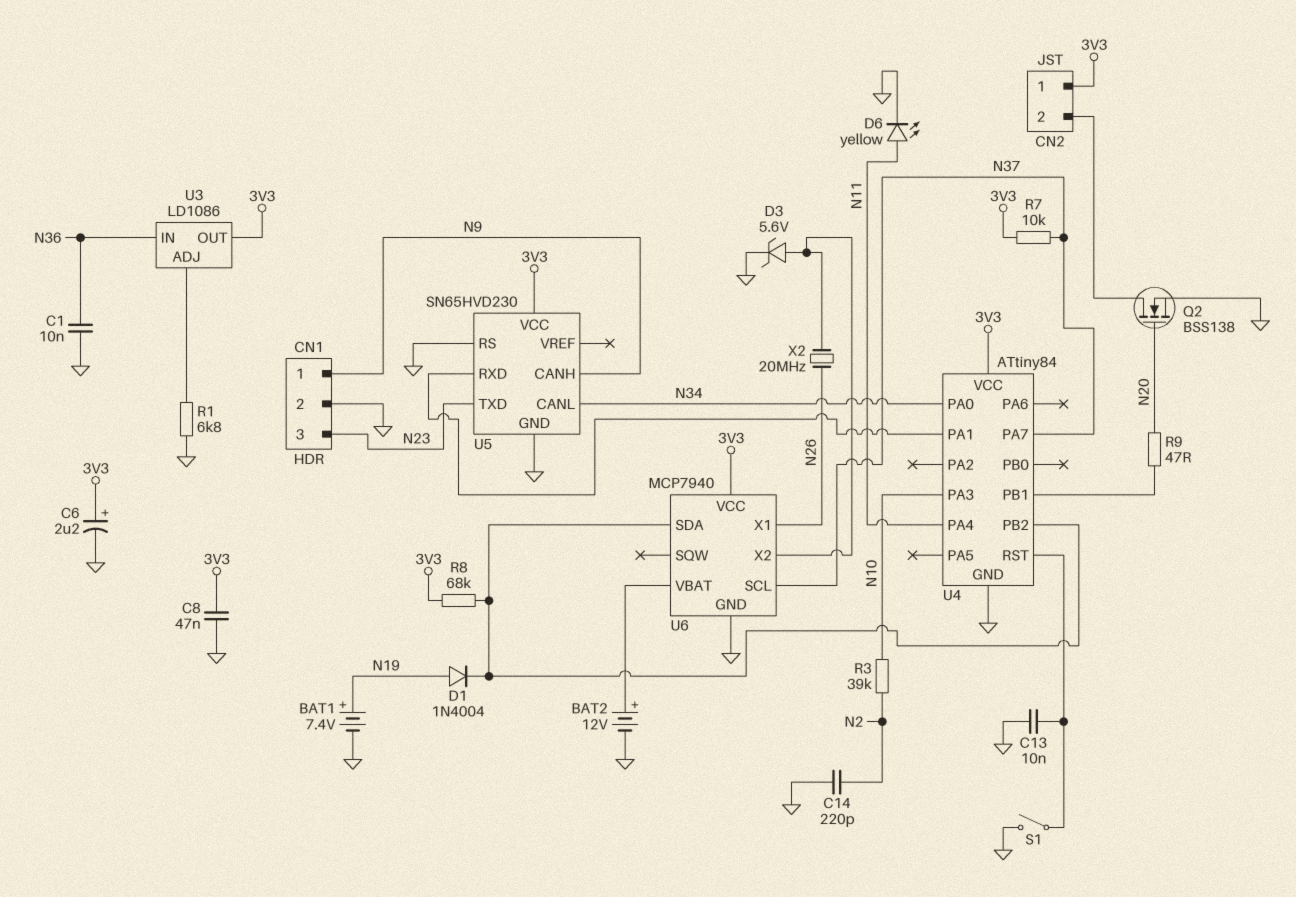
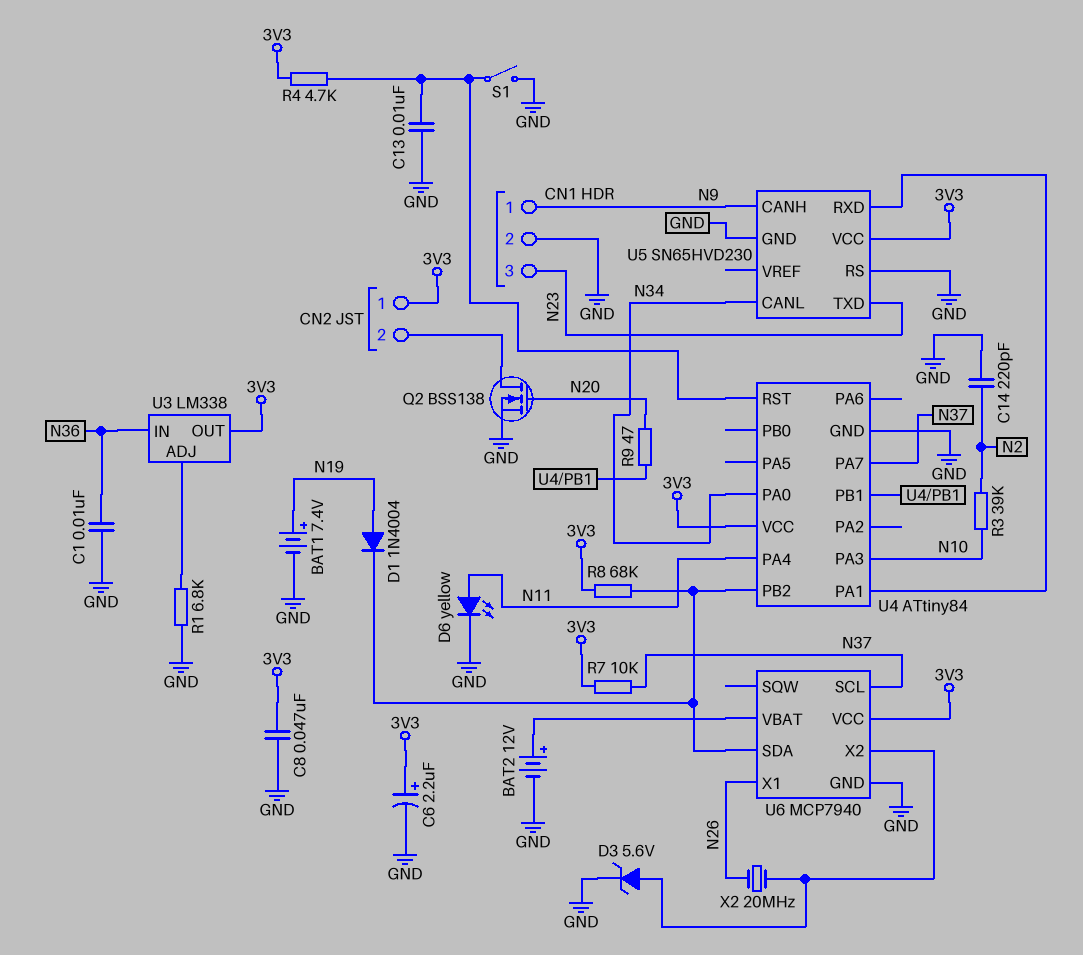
R4: none -> 4.7k (3V3, U4/RST)
U3: LD1086 -> LM338

